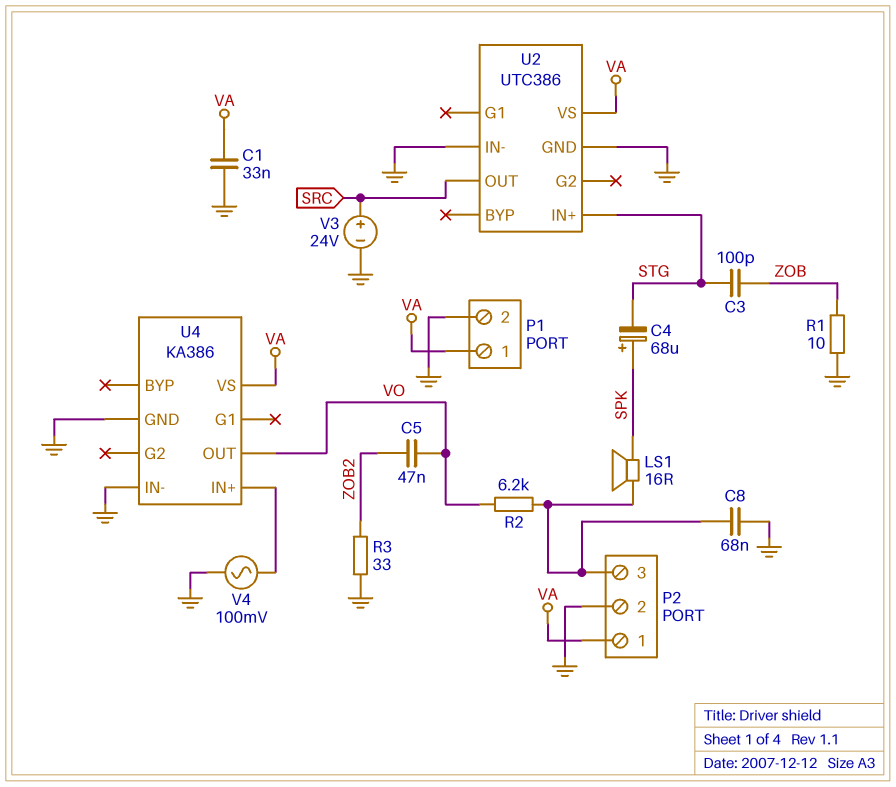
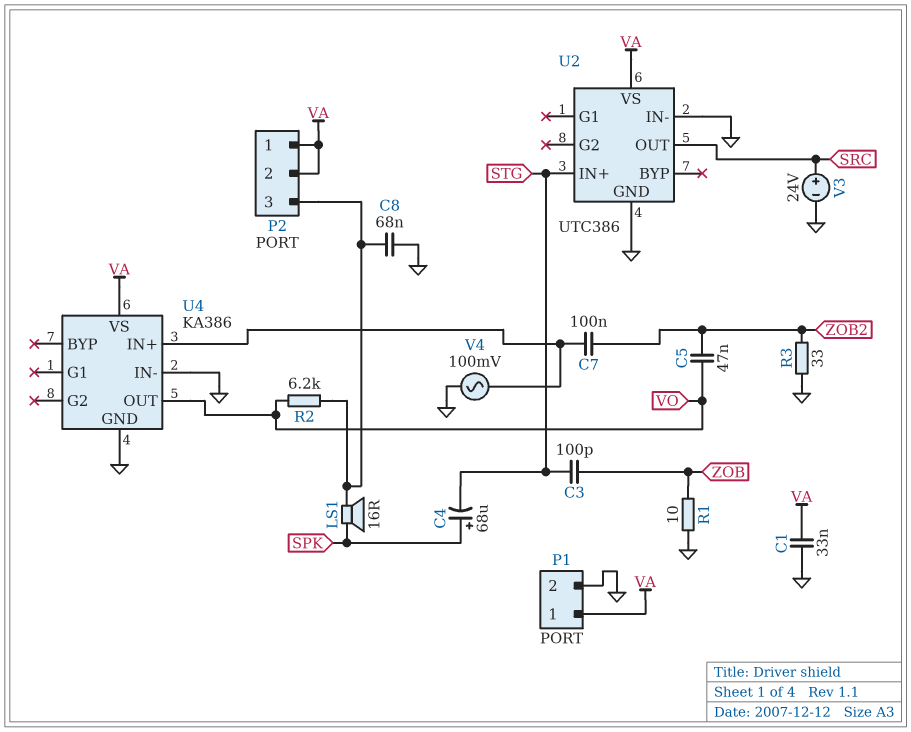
C7: none -> 100nF (U4/IN+, ZOB2)
P2 pin 2: GND -> VA

